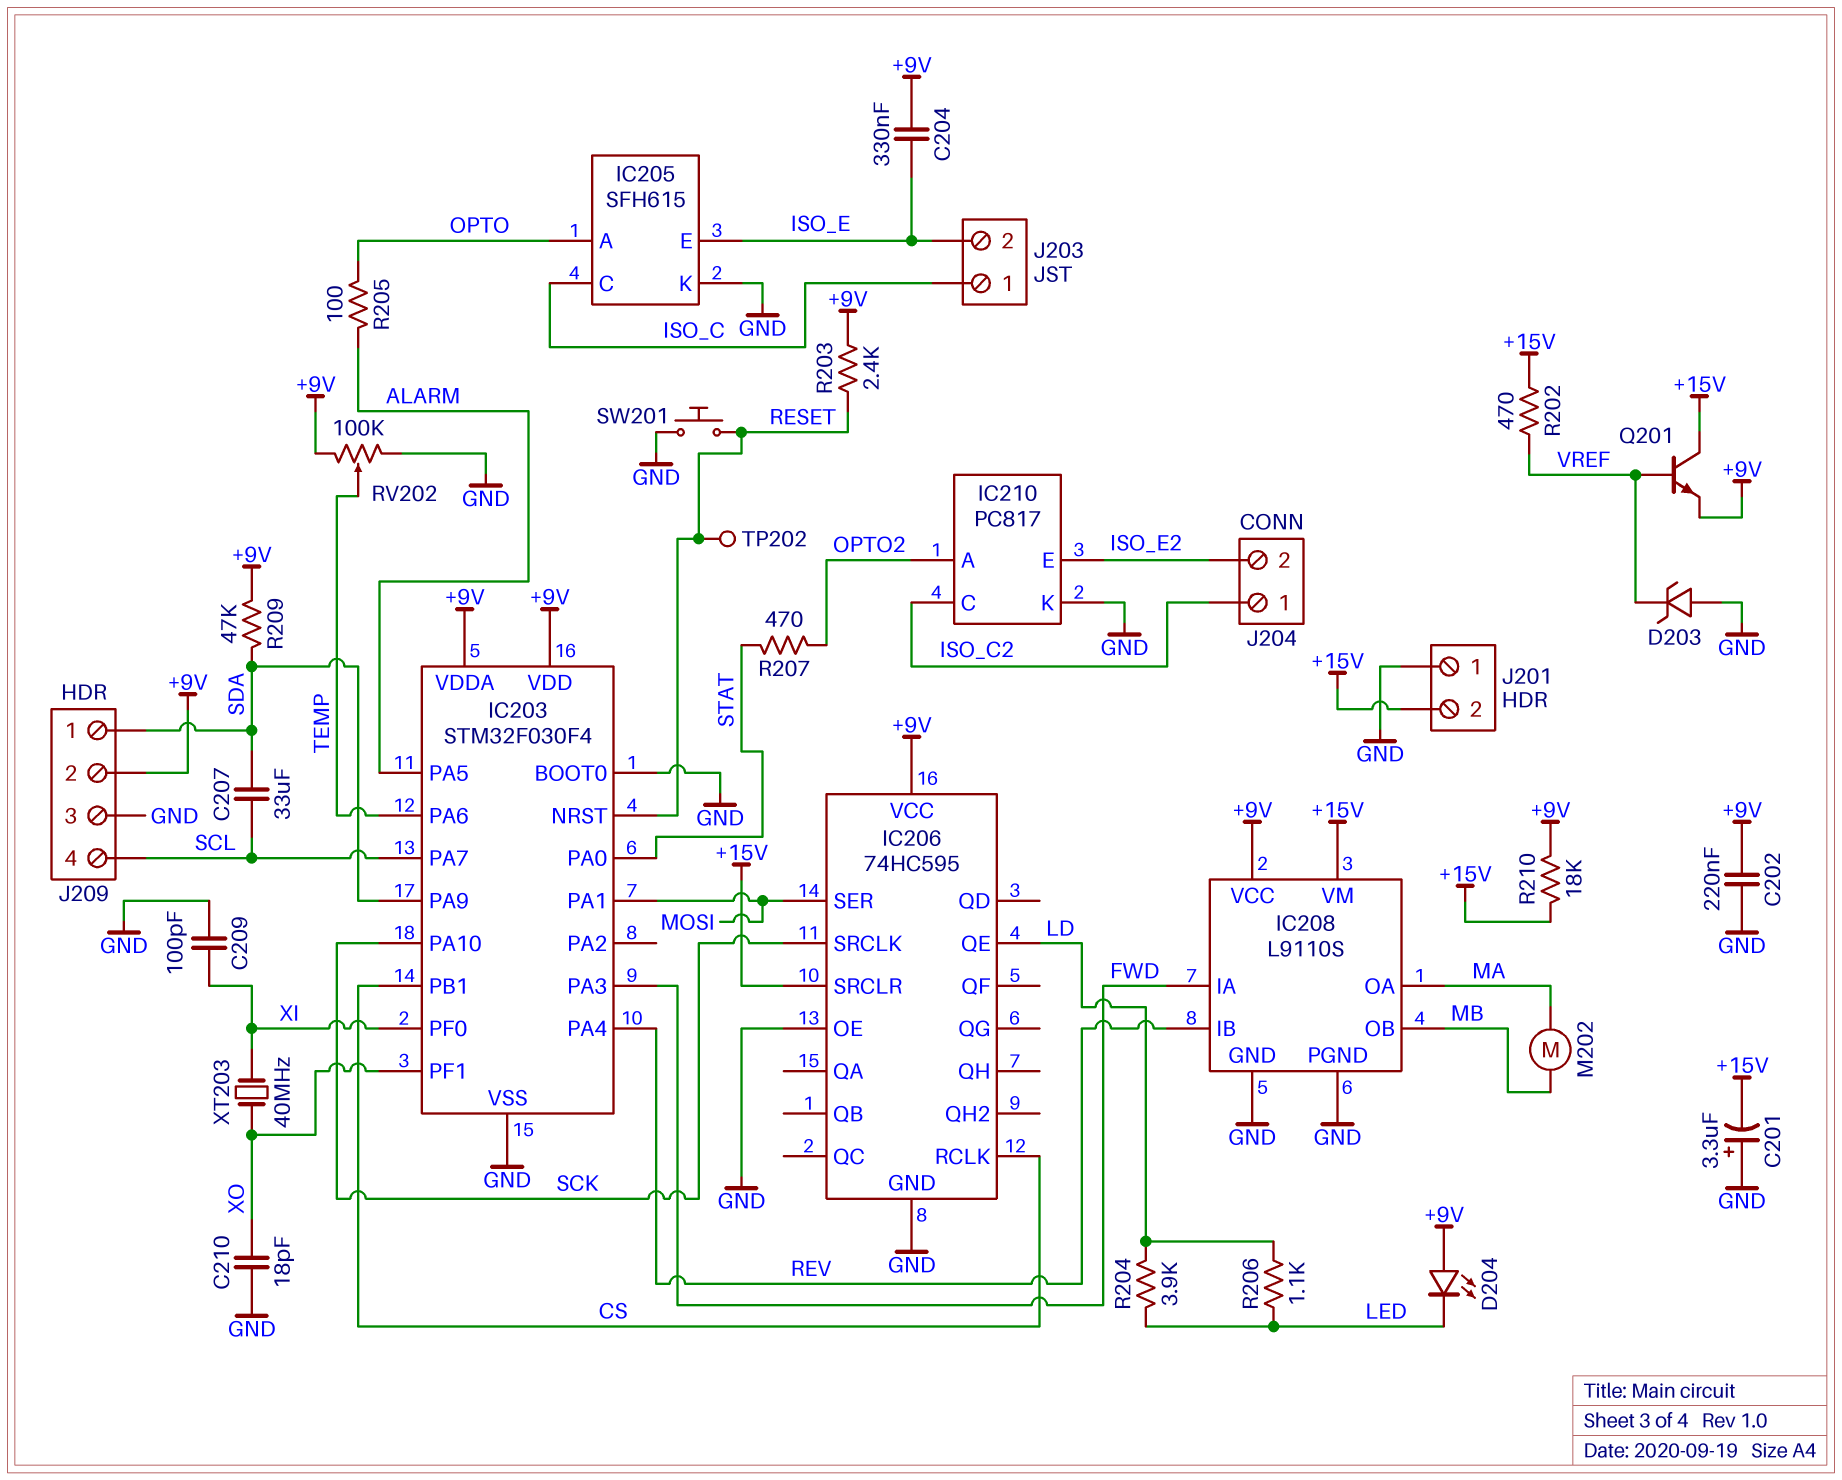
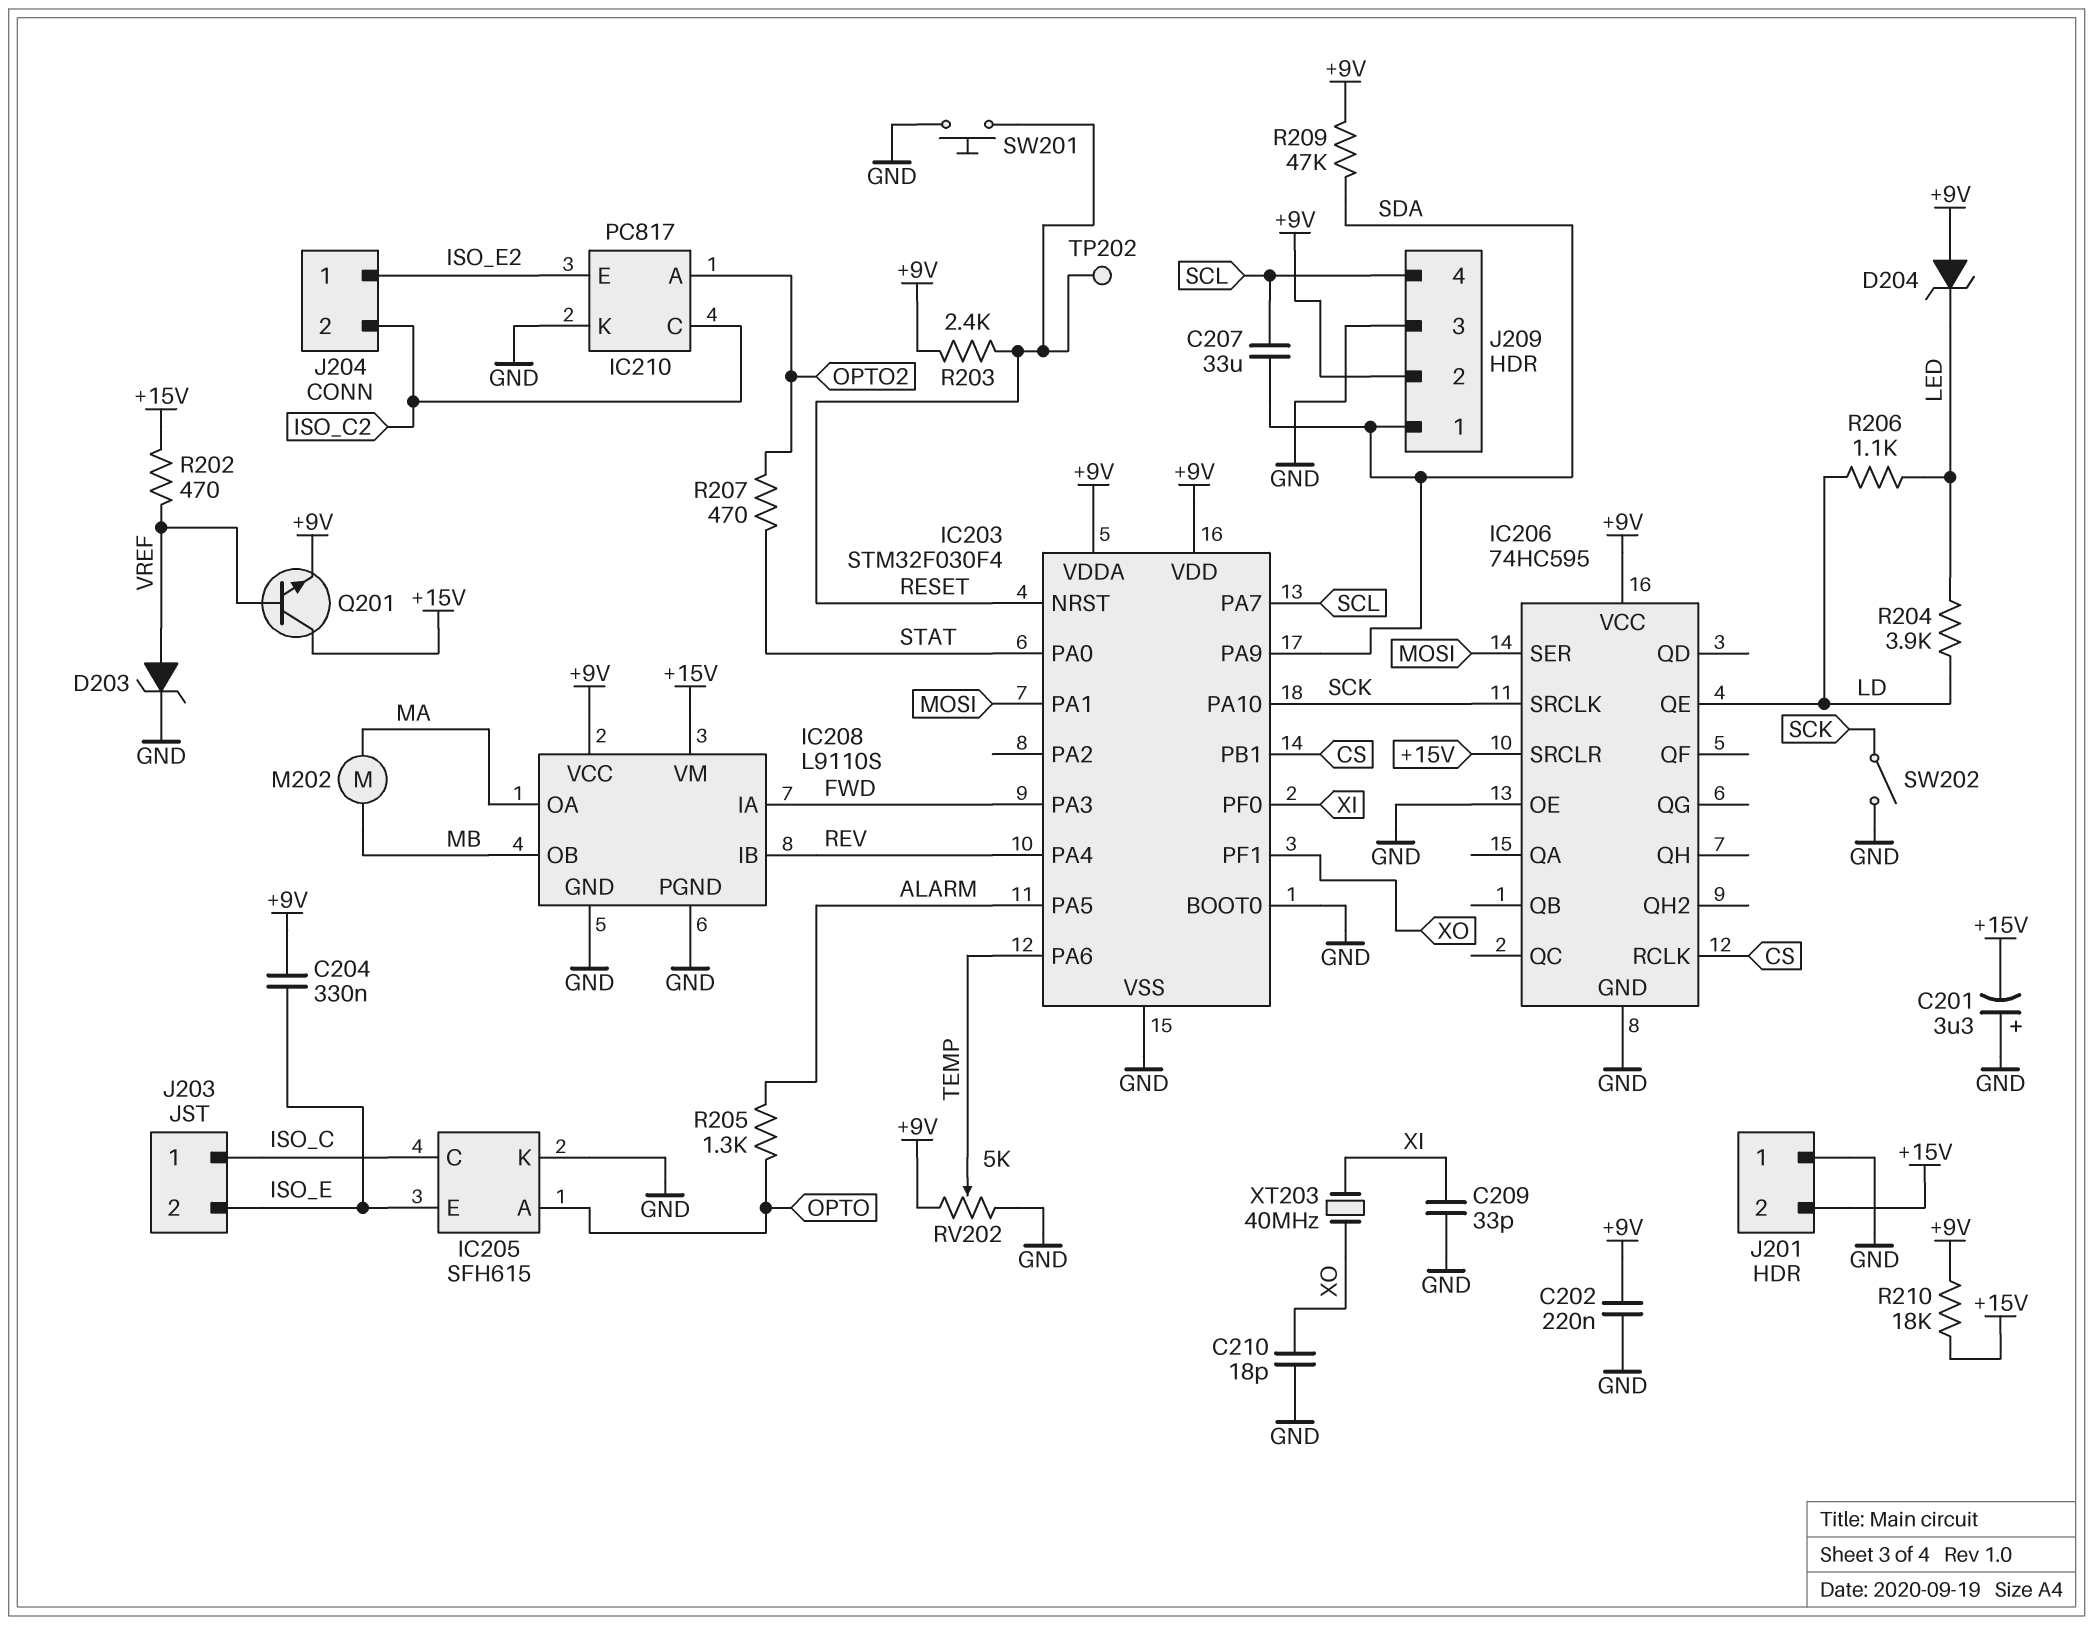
C209: 100pF (GND, XI) -> 33pF (GND, XI)
D203: zener (A GND, K VREF) -> zener (A VREF, K GND)
D204: LED (A +9V, K LED) -> zener (A +9V, K LED)
J204 pin 1: ISO_C2 -> ISO_E2
J204 pin 2: ISO_E2 -> ISO_C2
R205: 100 (ALARM, OPTO) -> 1.3k (ALARM, OPTO)
RV202: 100k (+9V, GND, wiper TEMP) -> 5k (+9V, GND, wiper TEMP)
SW202: none -> switch (GND, SCK)

